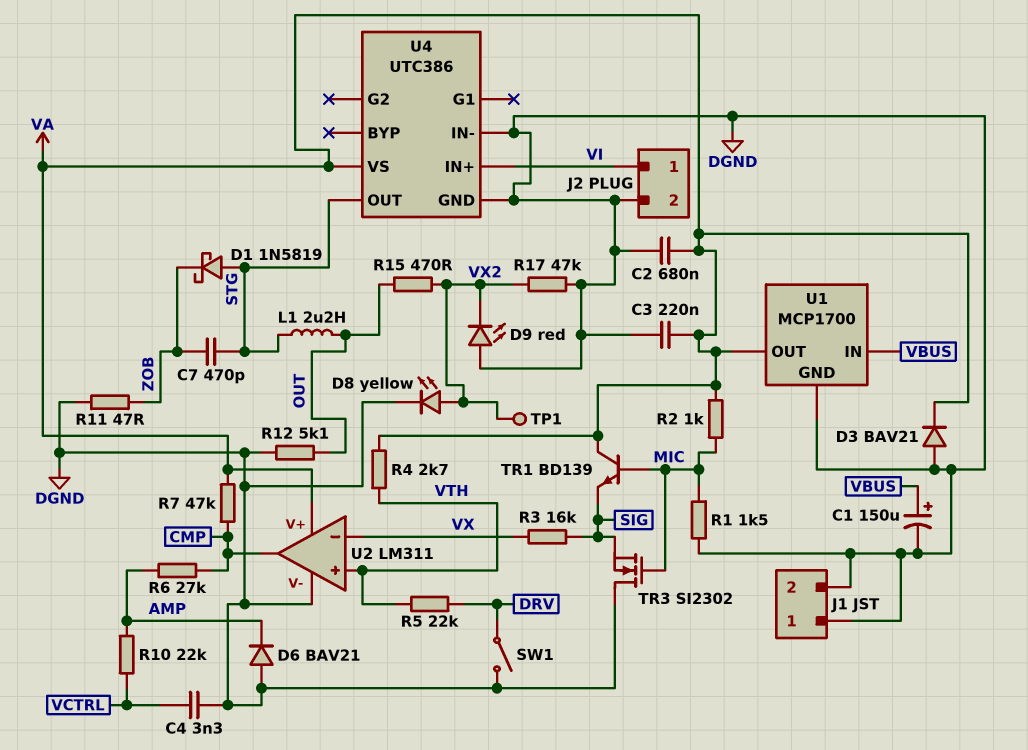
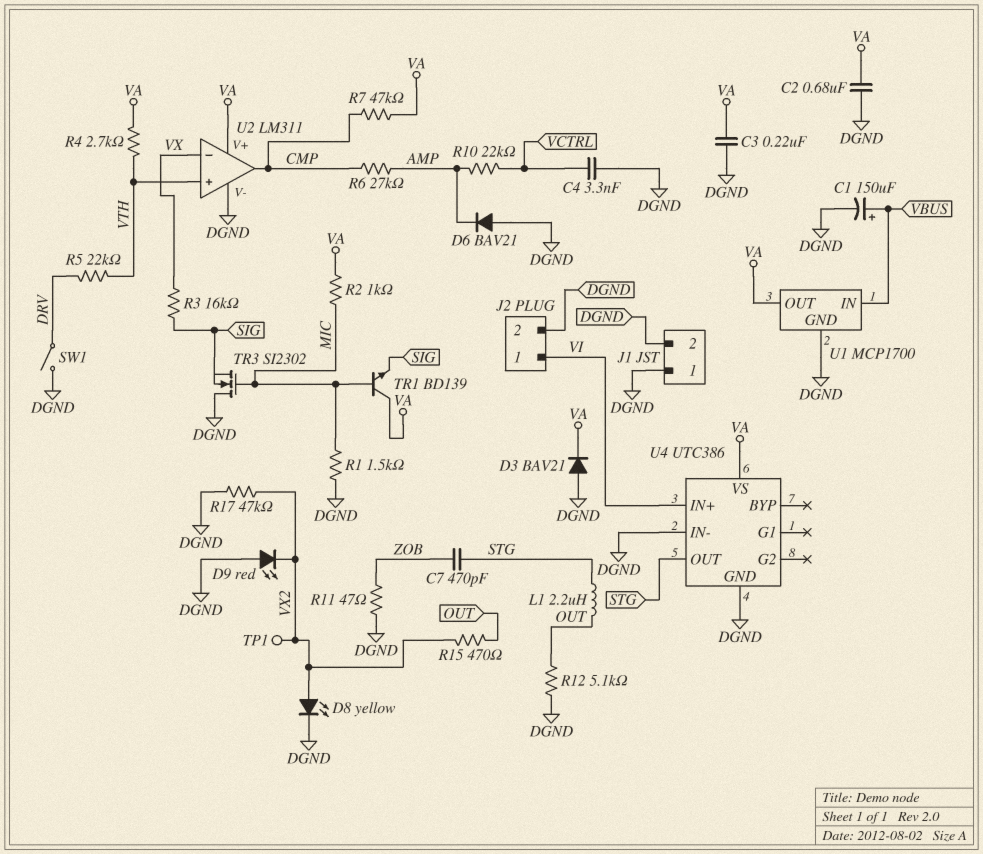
D1: schottky 1N5819 (A STG, K ZOB) -> none

